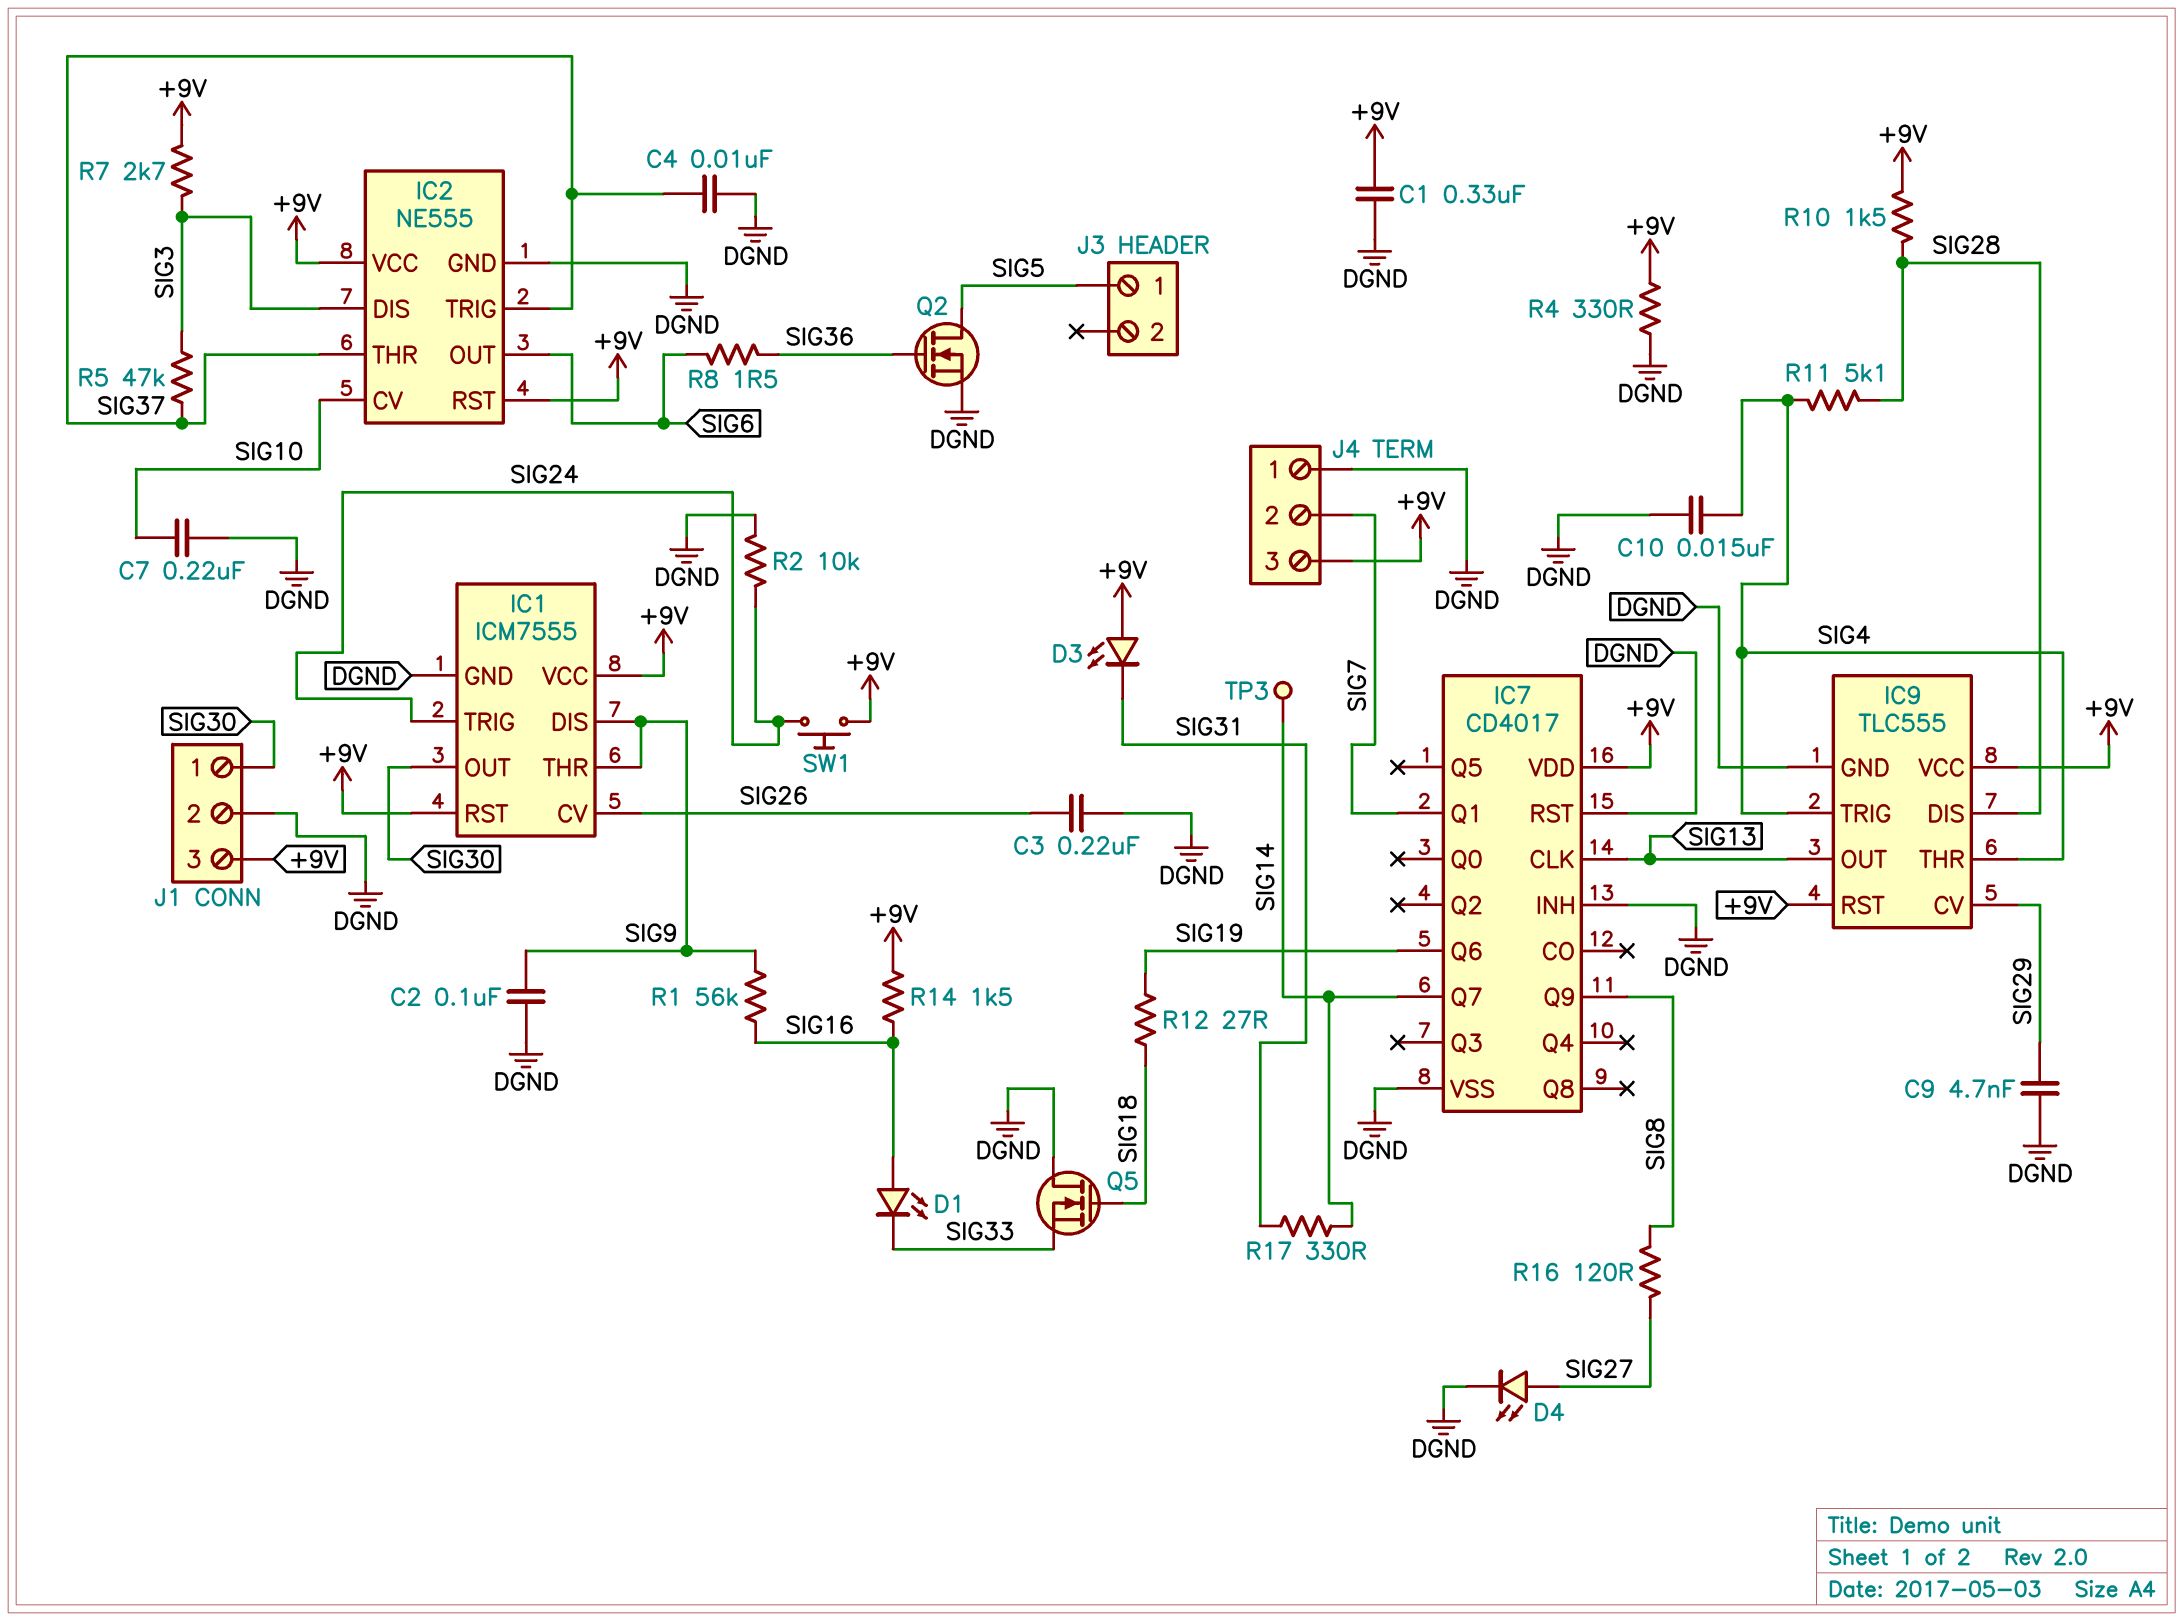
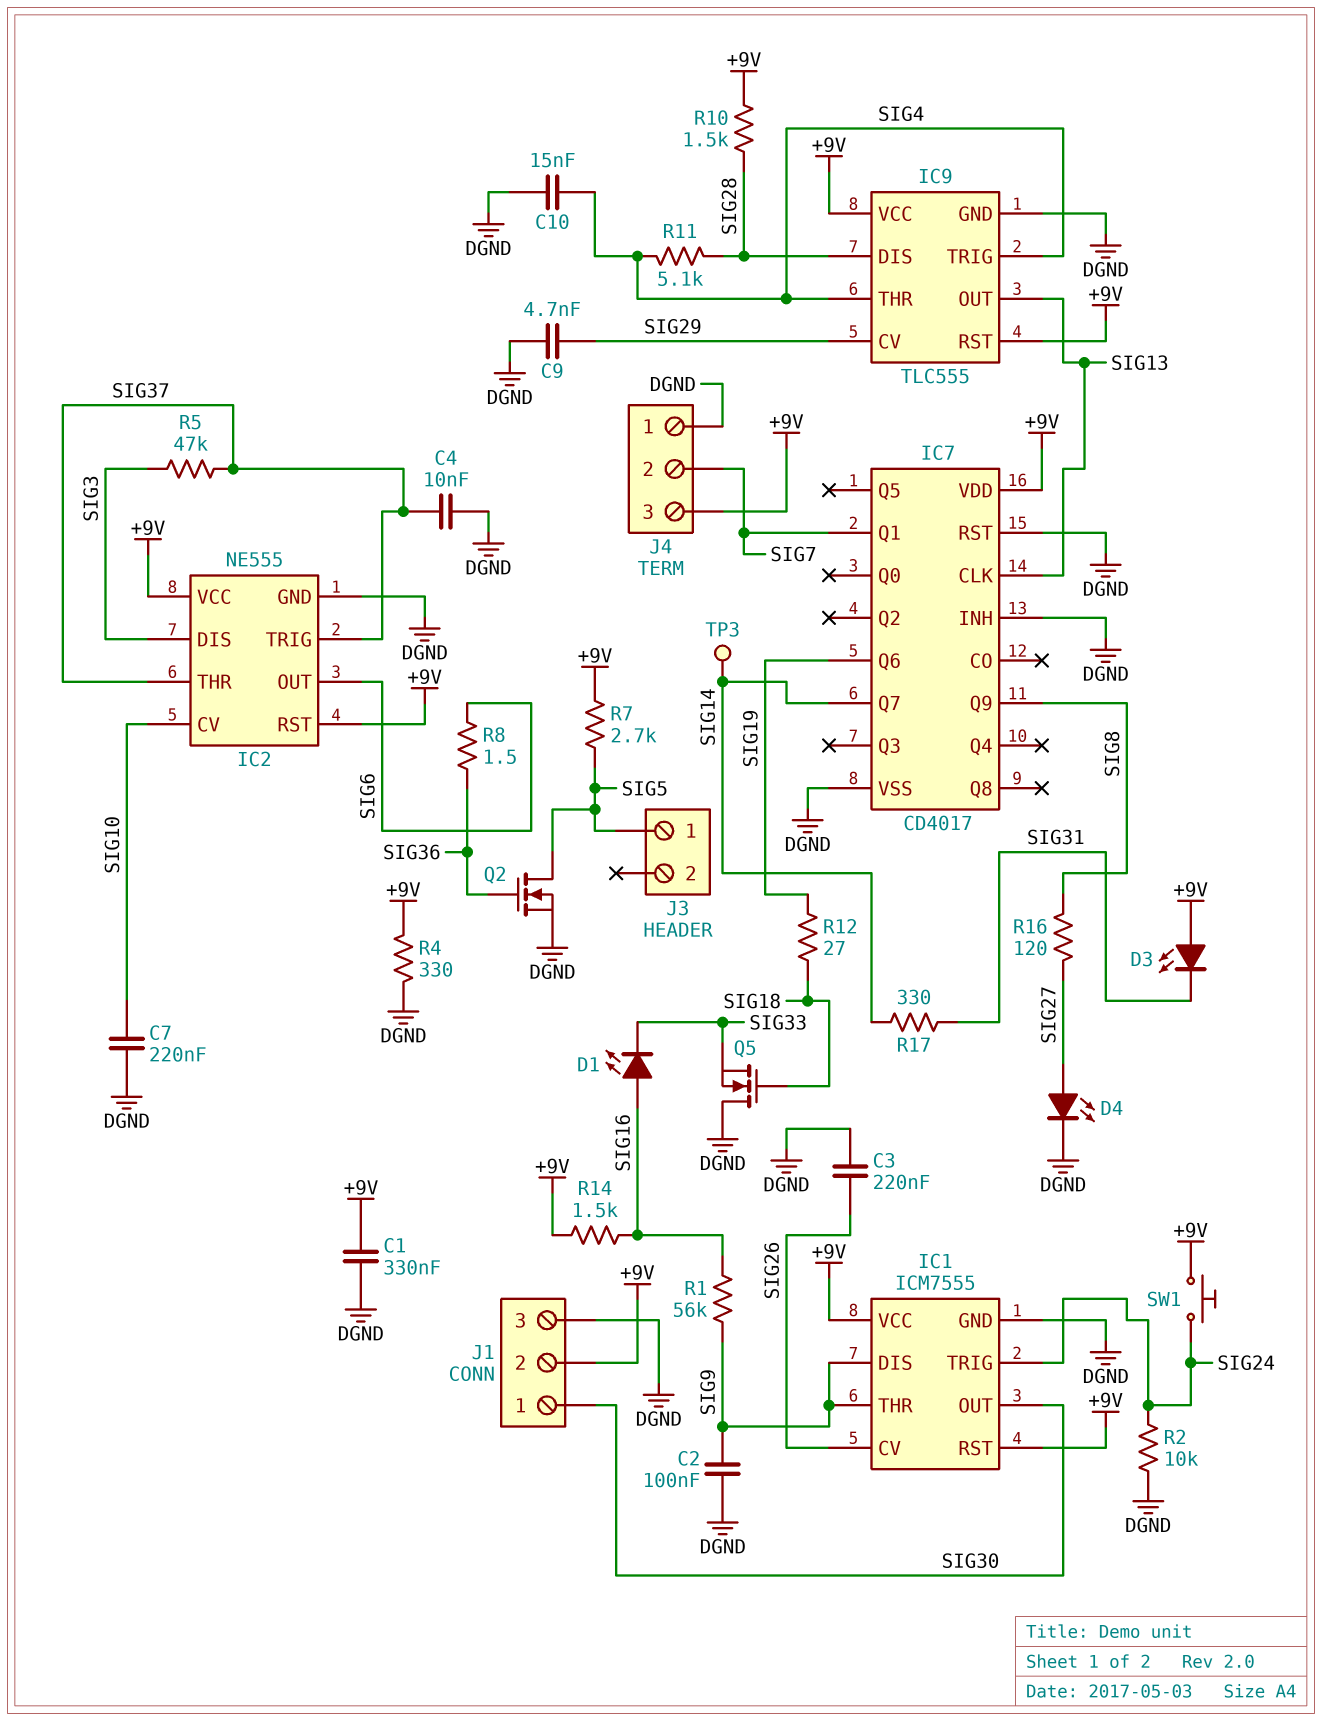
J1 pin 2: DGND -> +9V
J1 pin 3: +9V -> DGND
R7: 2.7k (+9V, SIG3) -> 2.7k (+9V, SIG5)

